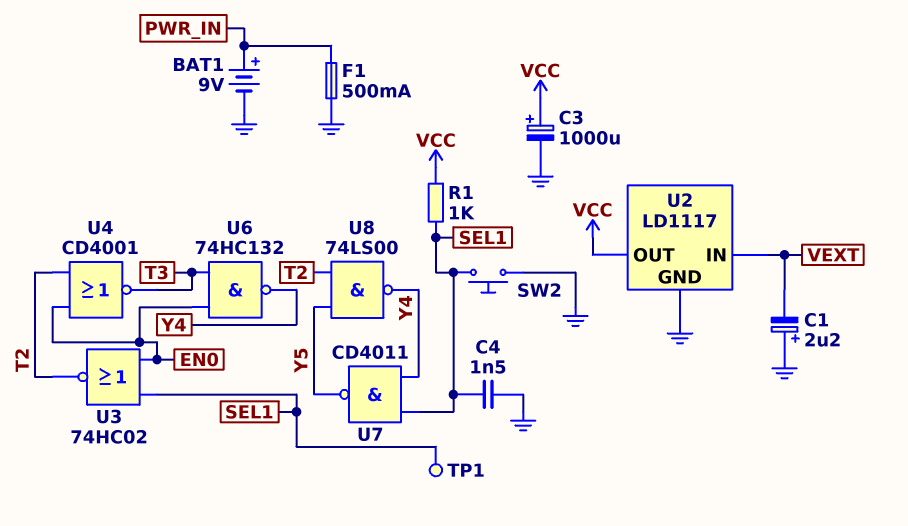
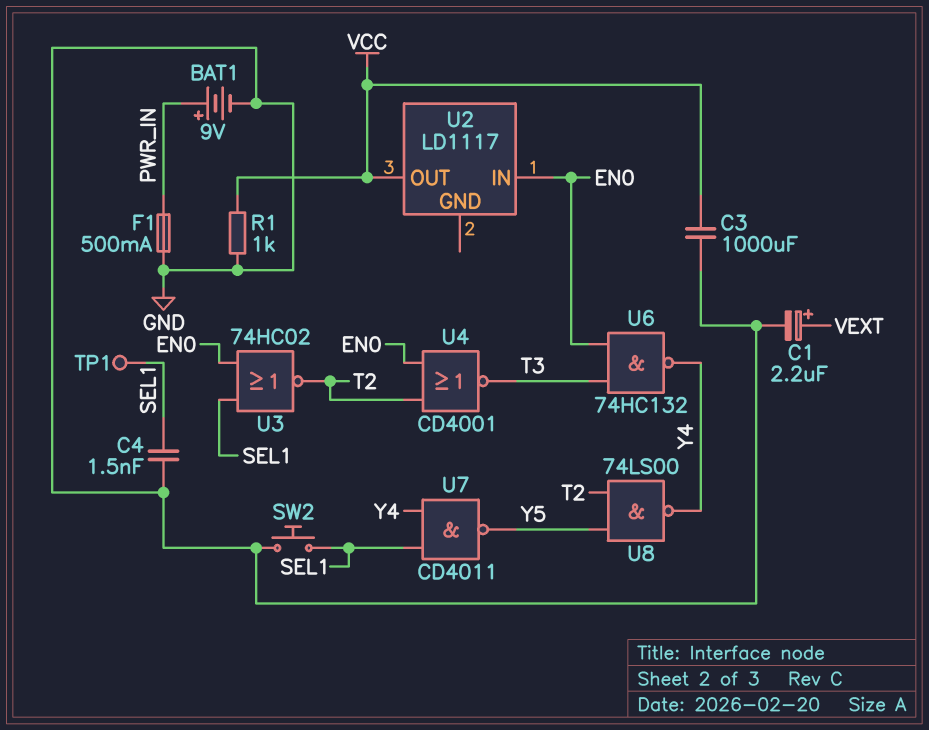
C1: 2.2uF (plus GND, minus VEXT) -> 2.2uF (plus VEXT, minus GND)
C3: 1000uF (plus VCC, minus GND) -> 1000uF (GND, VCC)
R1: 1k (SEL1, VCC) -> 1k (GND, VCC)
U2 pin GND: GND -> none
U2 pin IN: VEXT -> EN0

